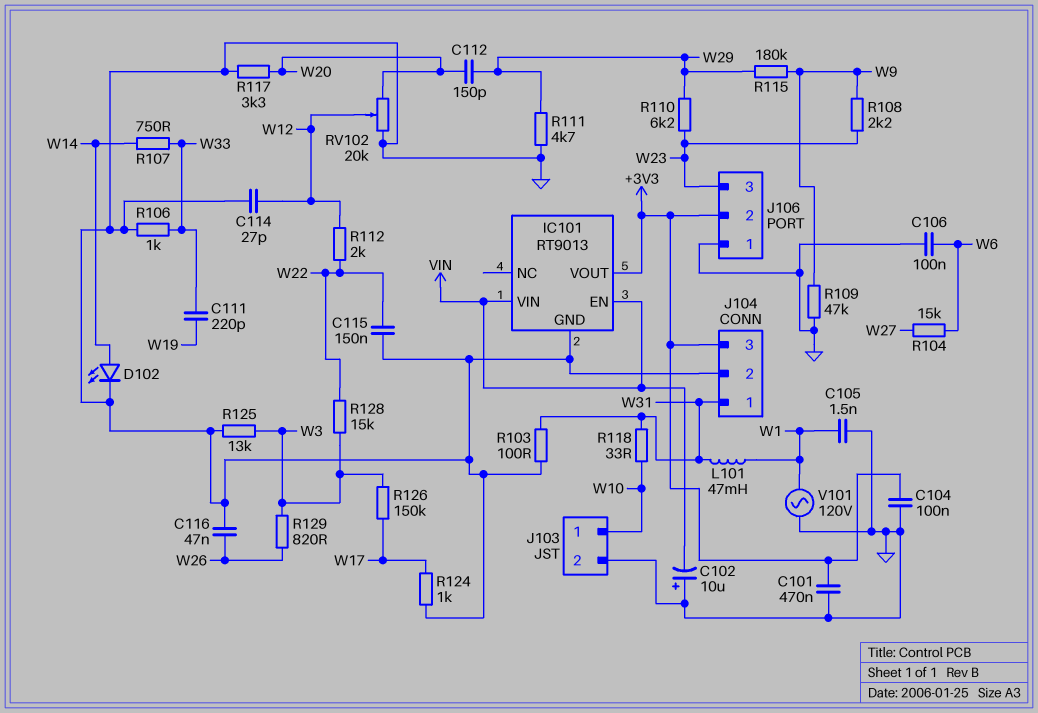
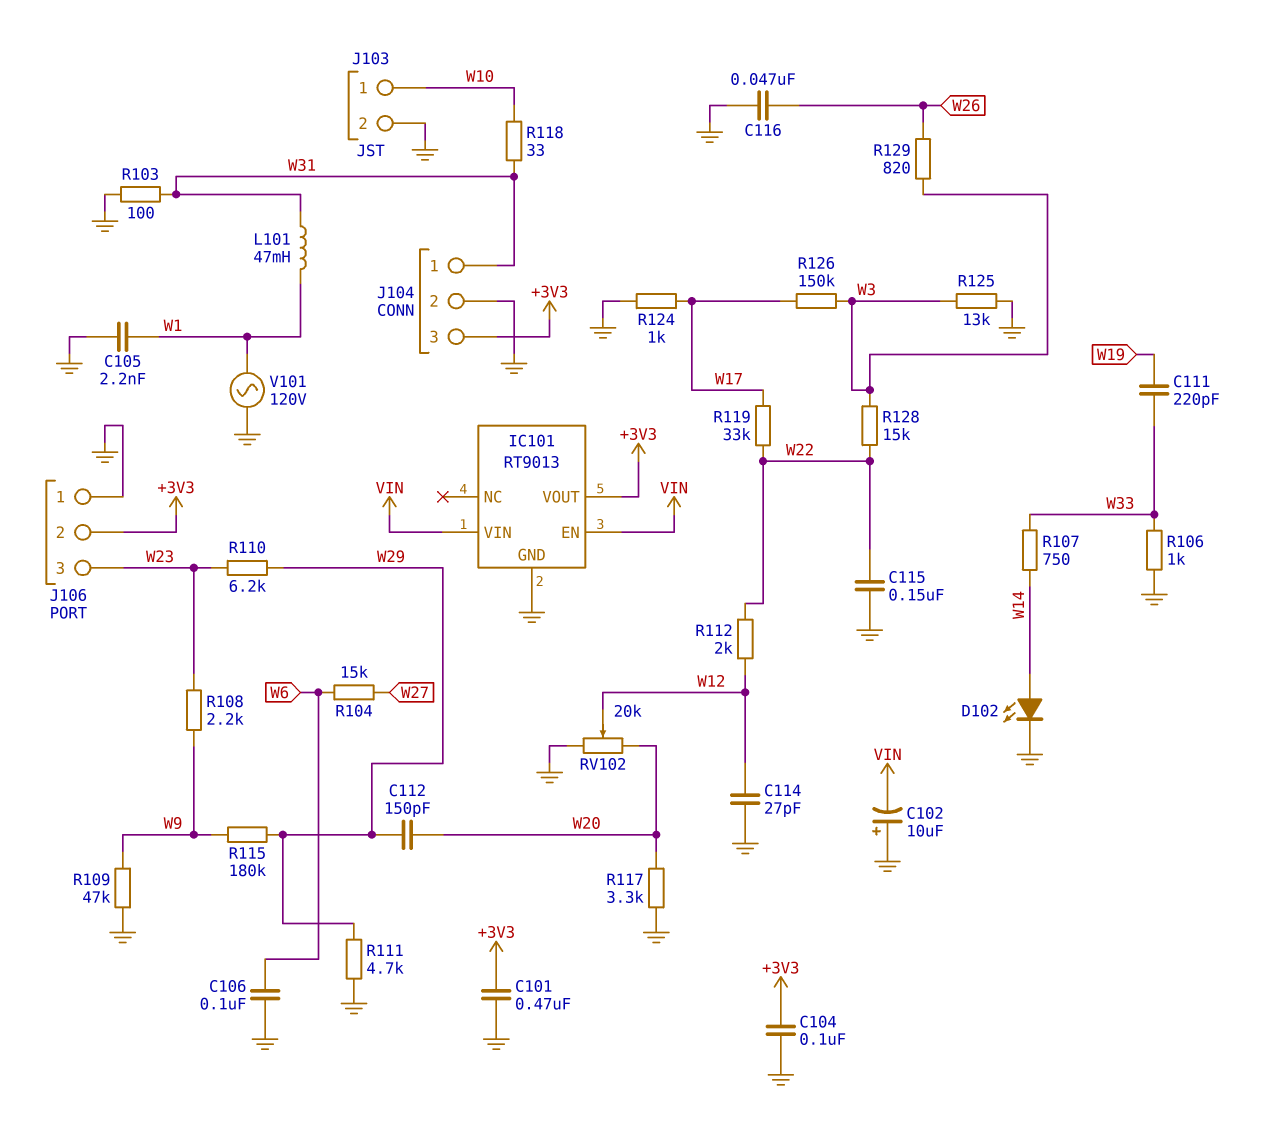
C105: 1.5nF (GND, W1) -> 2.2nF (GND, W1)
R119: none -> 33k (W17, W22)

